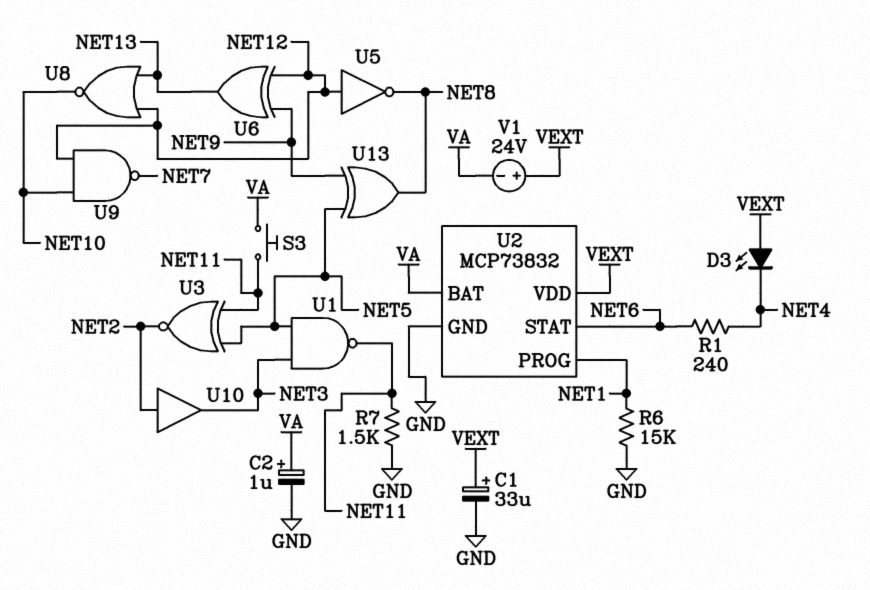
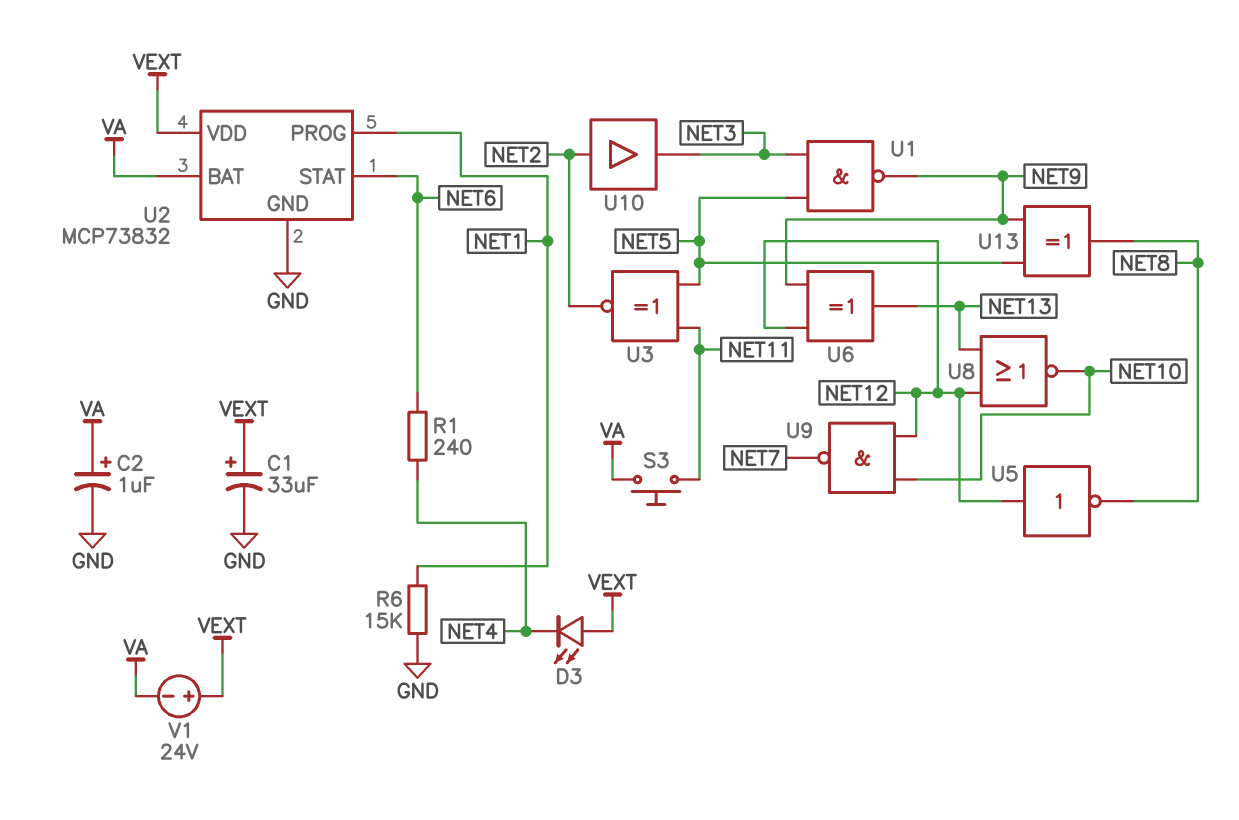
R7: 1.5k (GND, NET11) -> none
U1: NAND (in NET3, in NET5, out NET11) -> NAND (in NET3, in NET5, out NET9)

